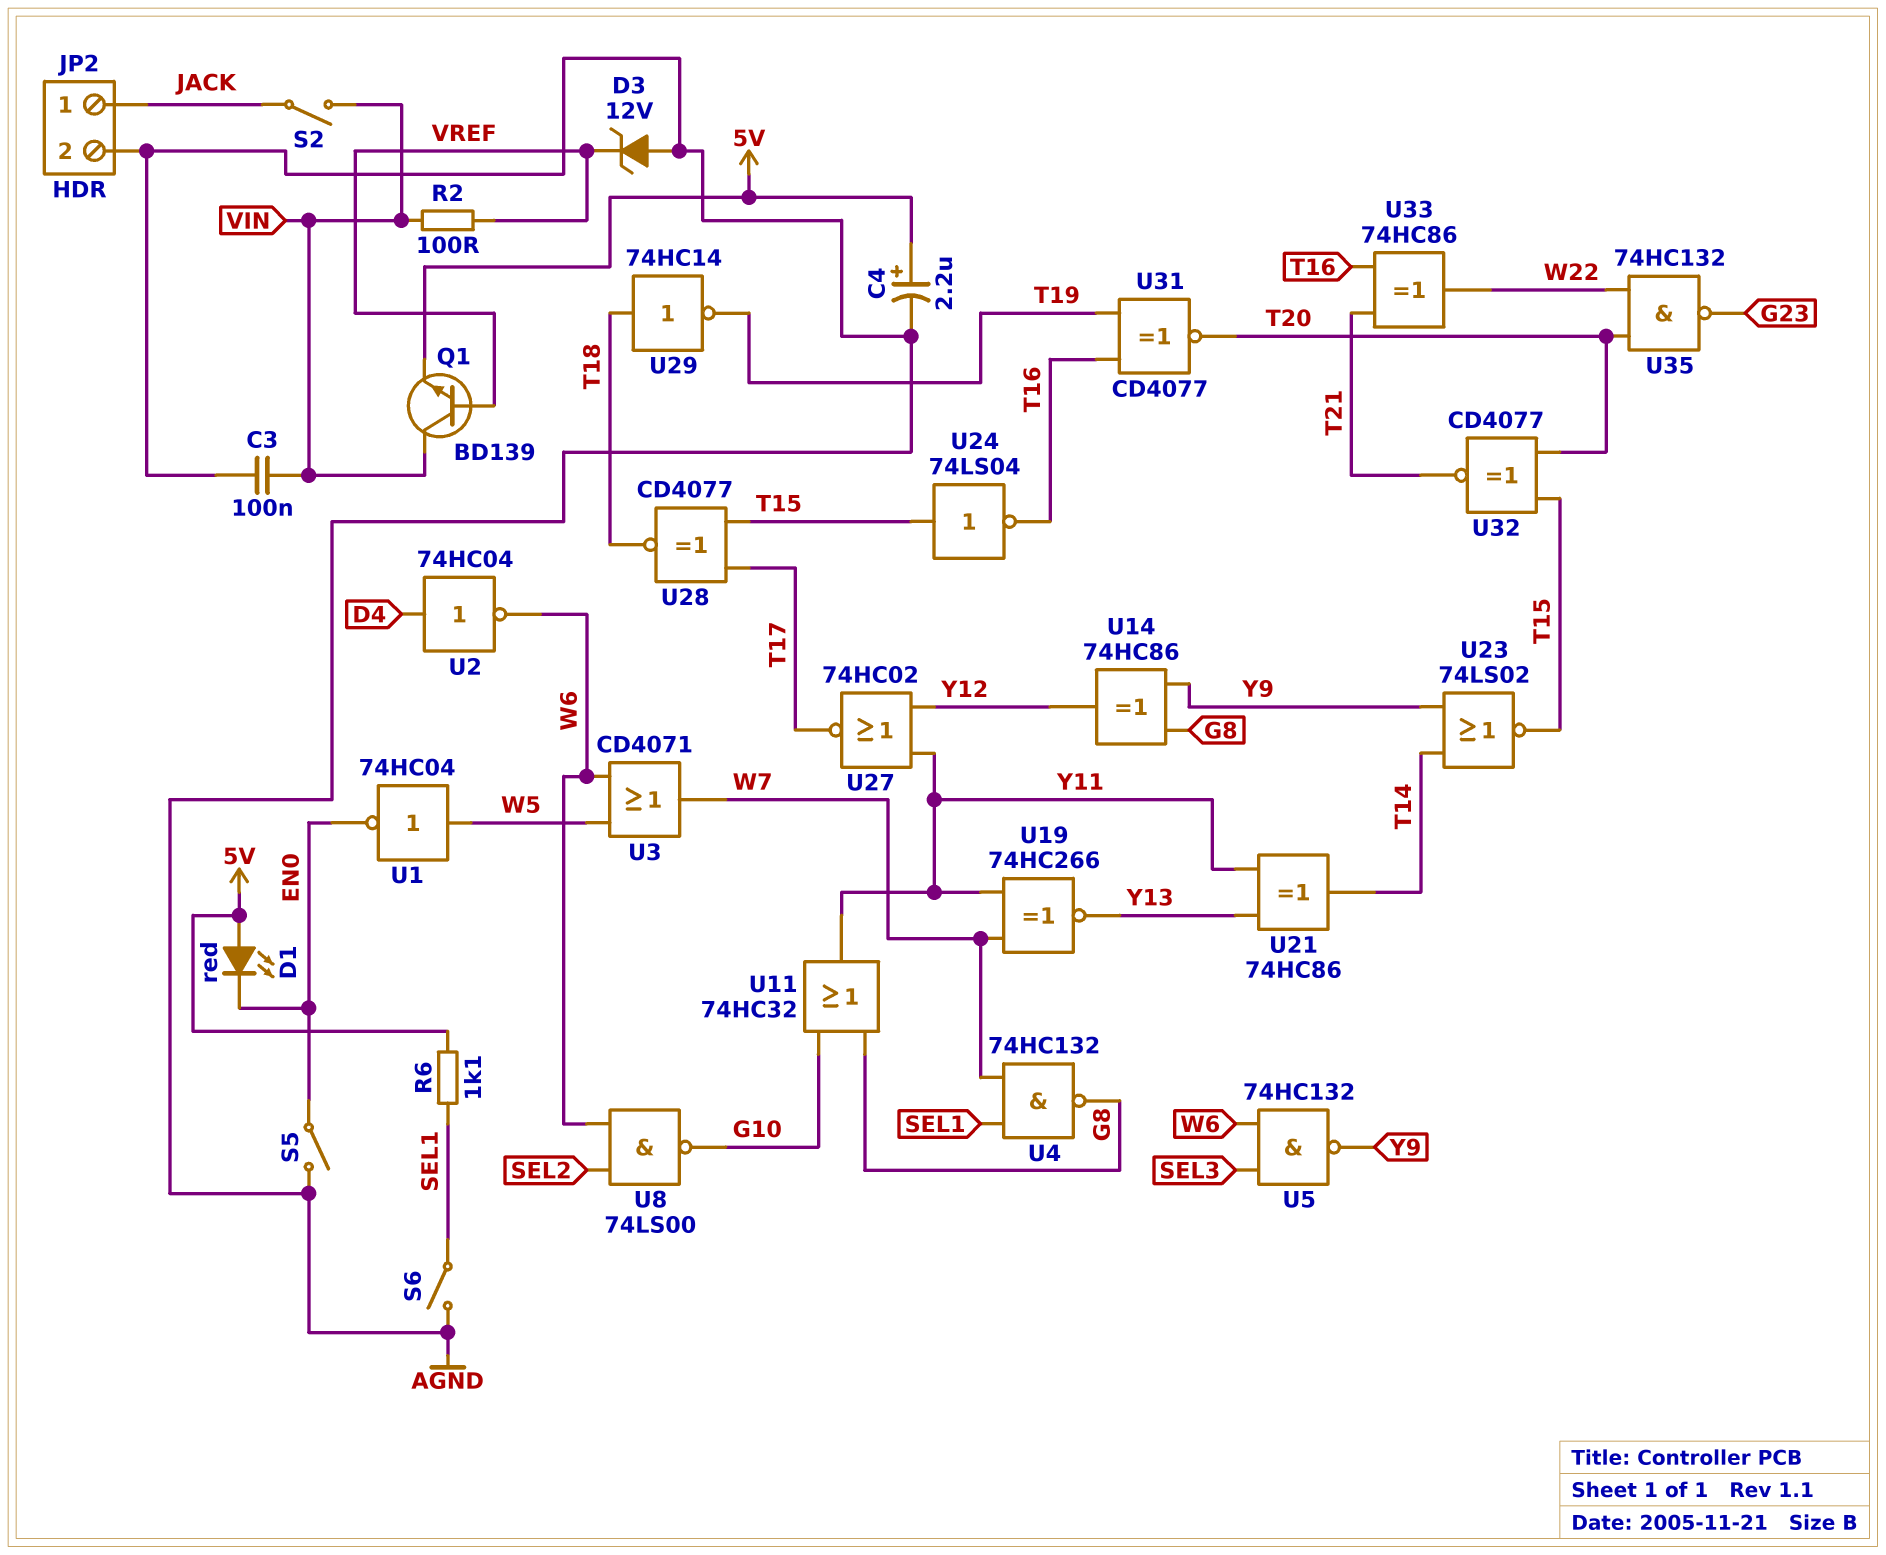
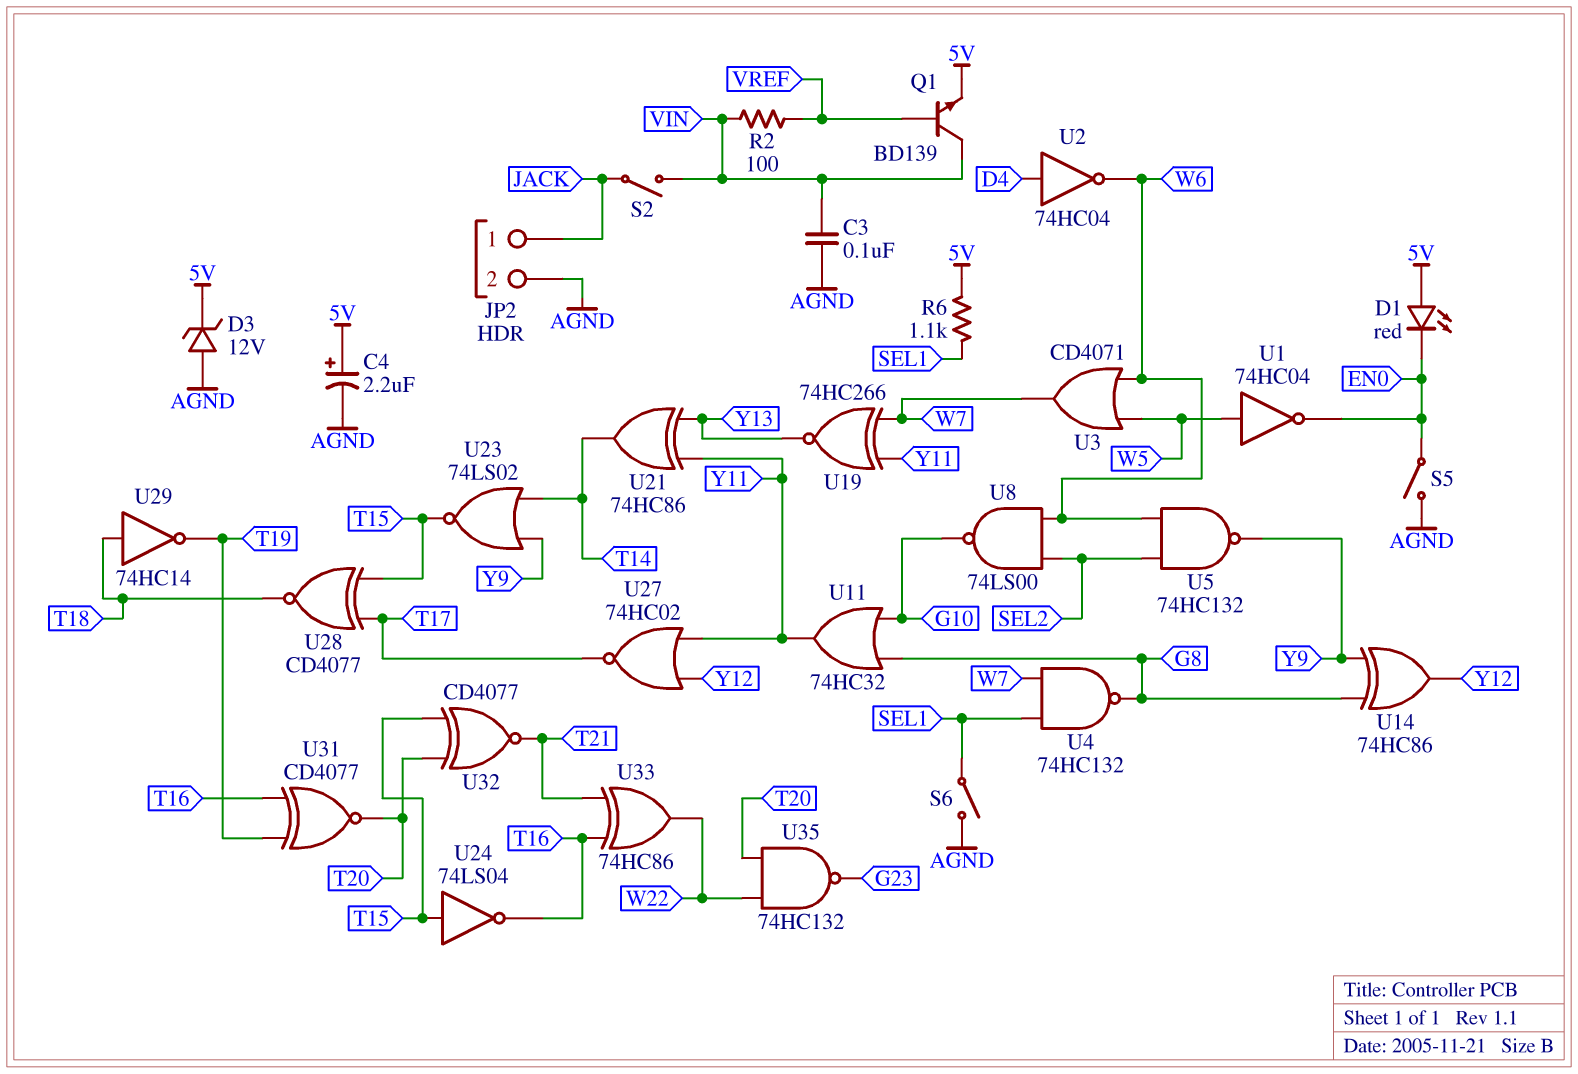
D3: zener 12V (A AGND, K VREF) -> zener 12V (A AGND, K 5V)
U5: NAND 74HC132 (in SEL3, in W6, out Y9) -> NAND 74HC132 (in SEL2, in W6, out Y9)

